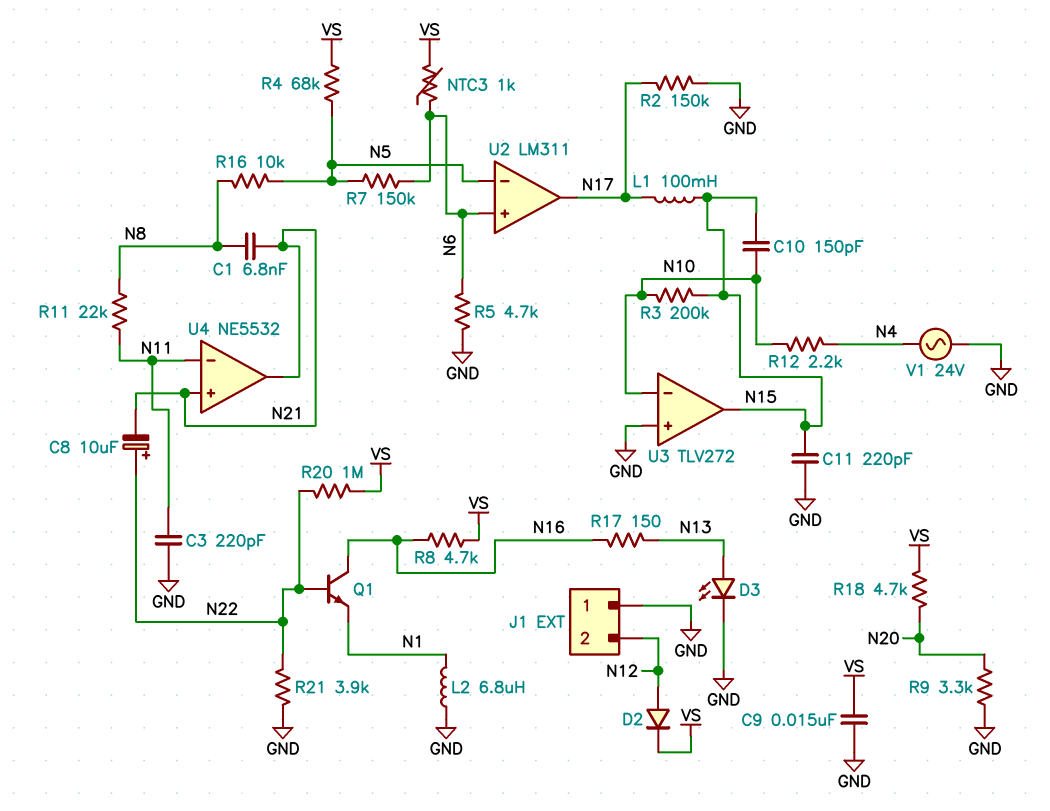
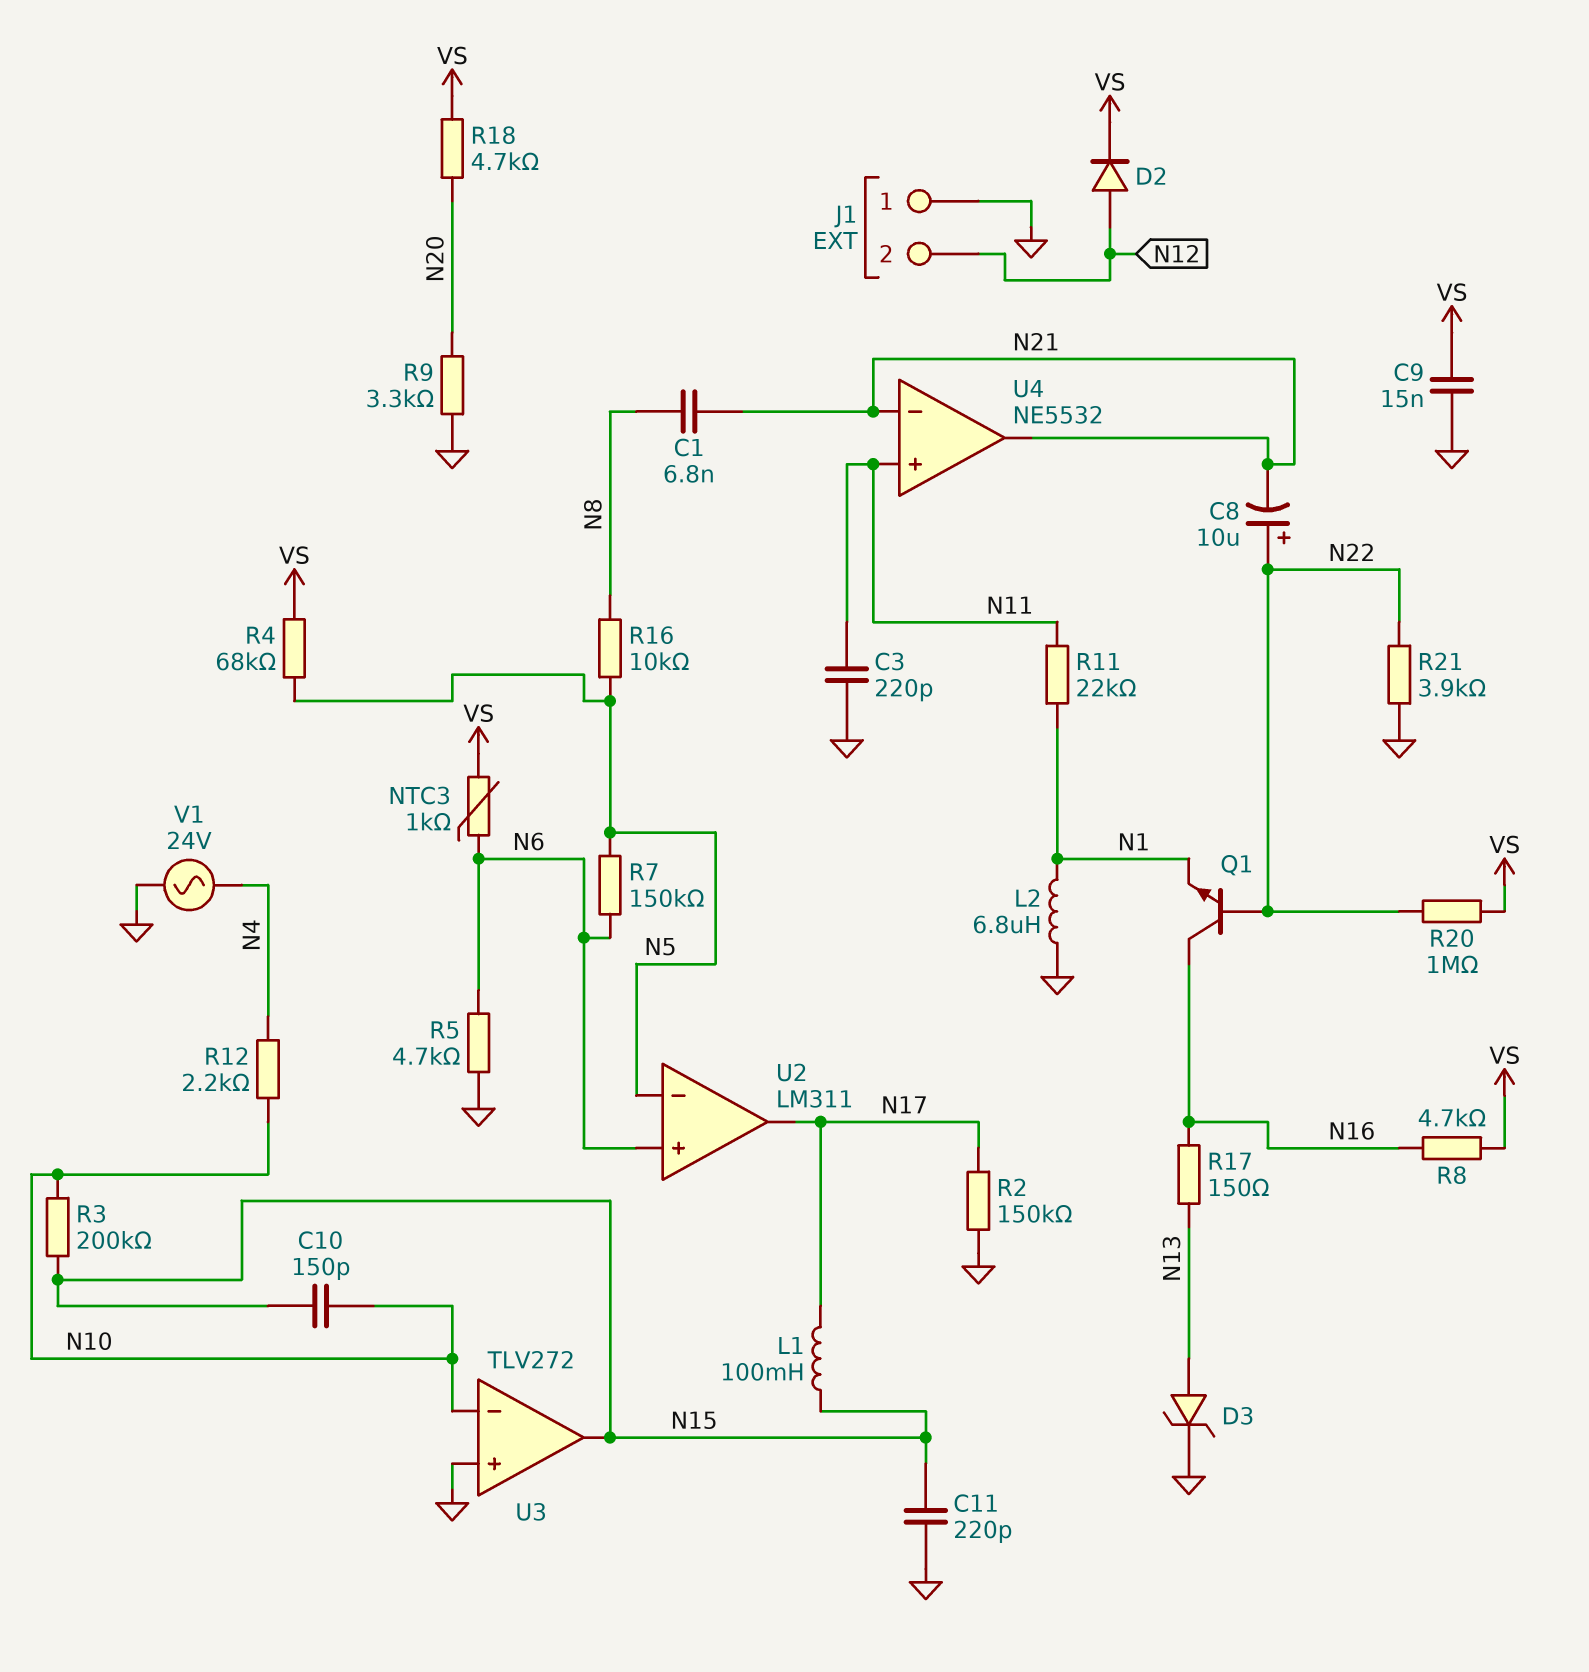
D3: LED (A N13, K GND) -> zener (A N13, K GND)
R11: 22k (N8, N11) -> 22k (N1, N11)
U4 pin in+: N21 -> N11
U4 pin in-: N11 -> N21

